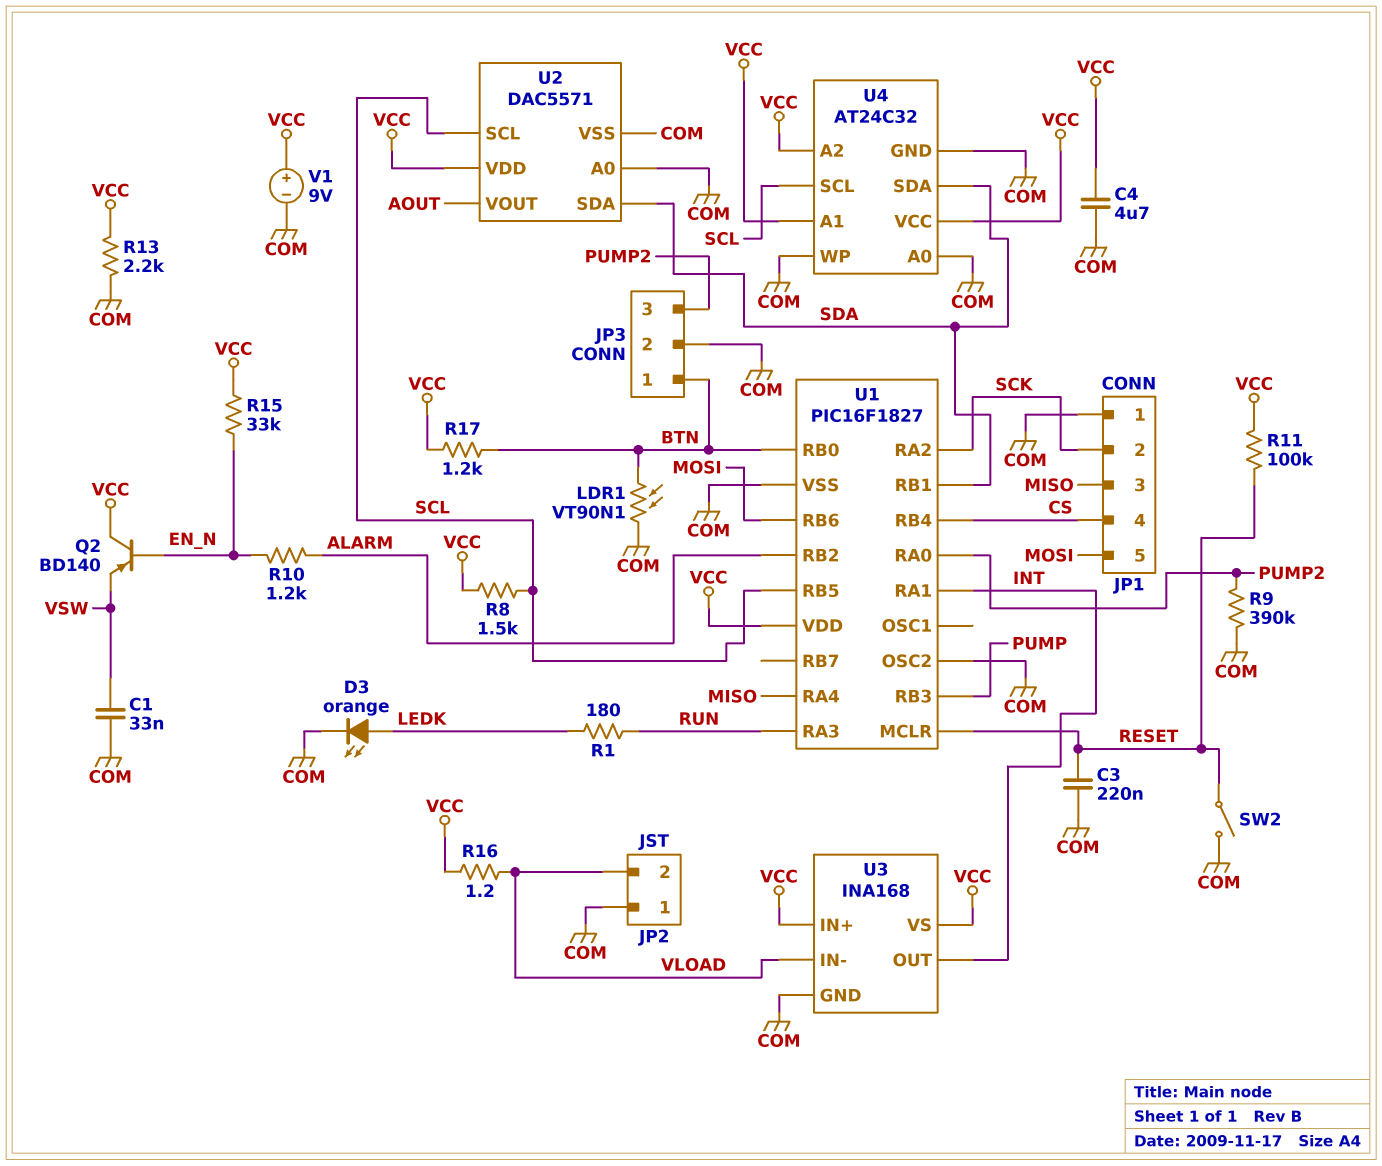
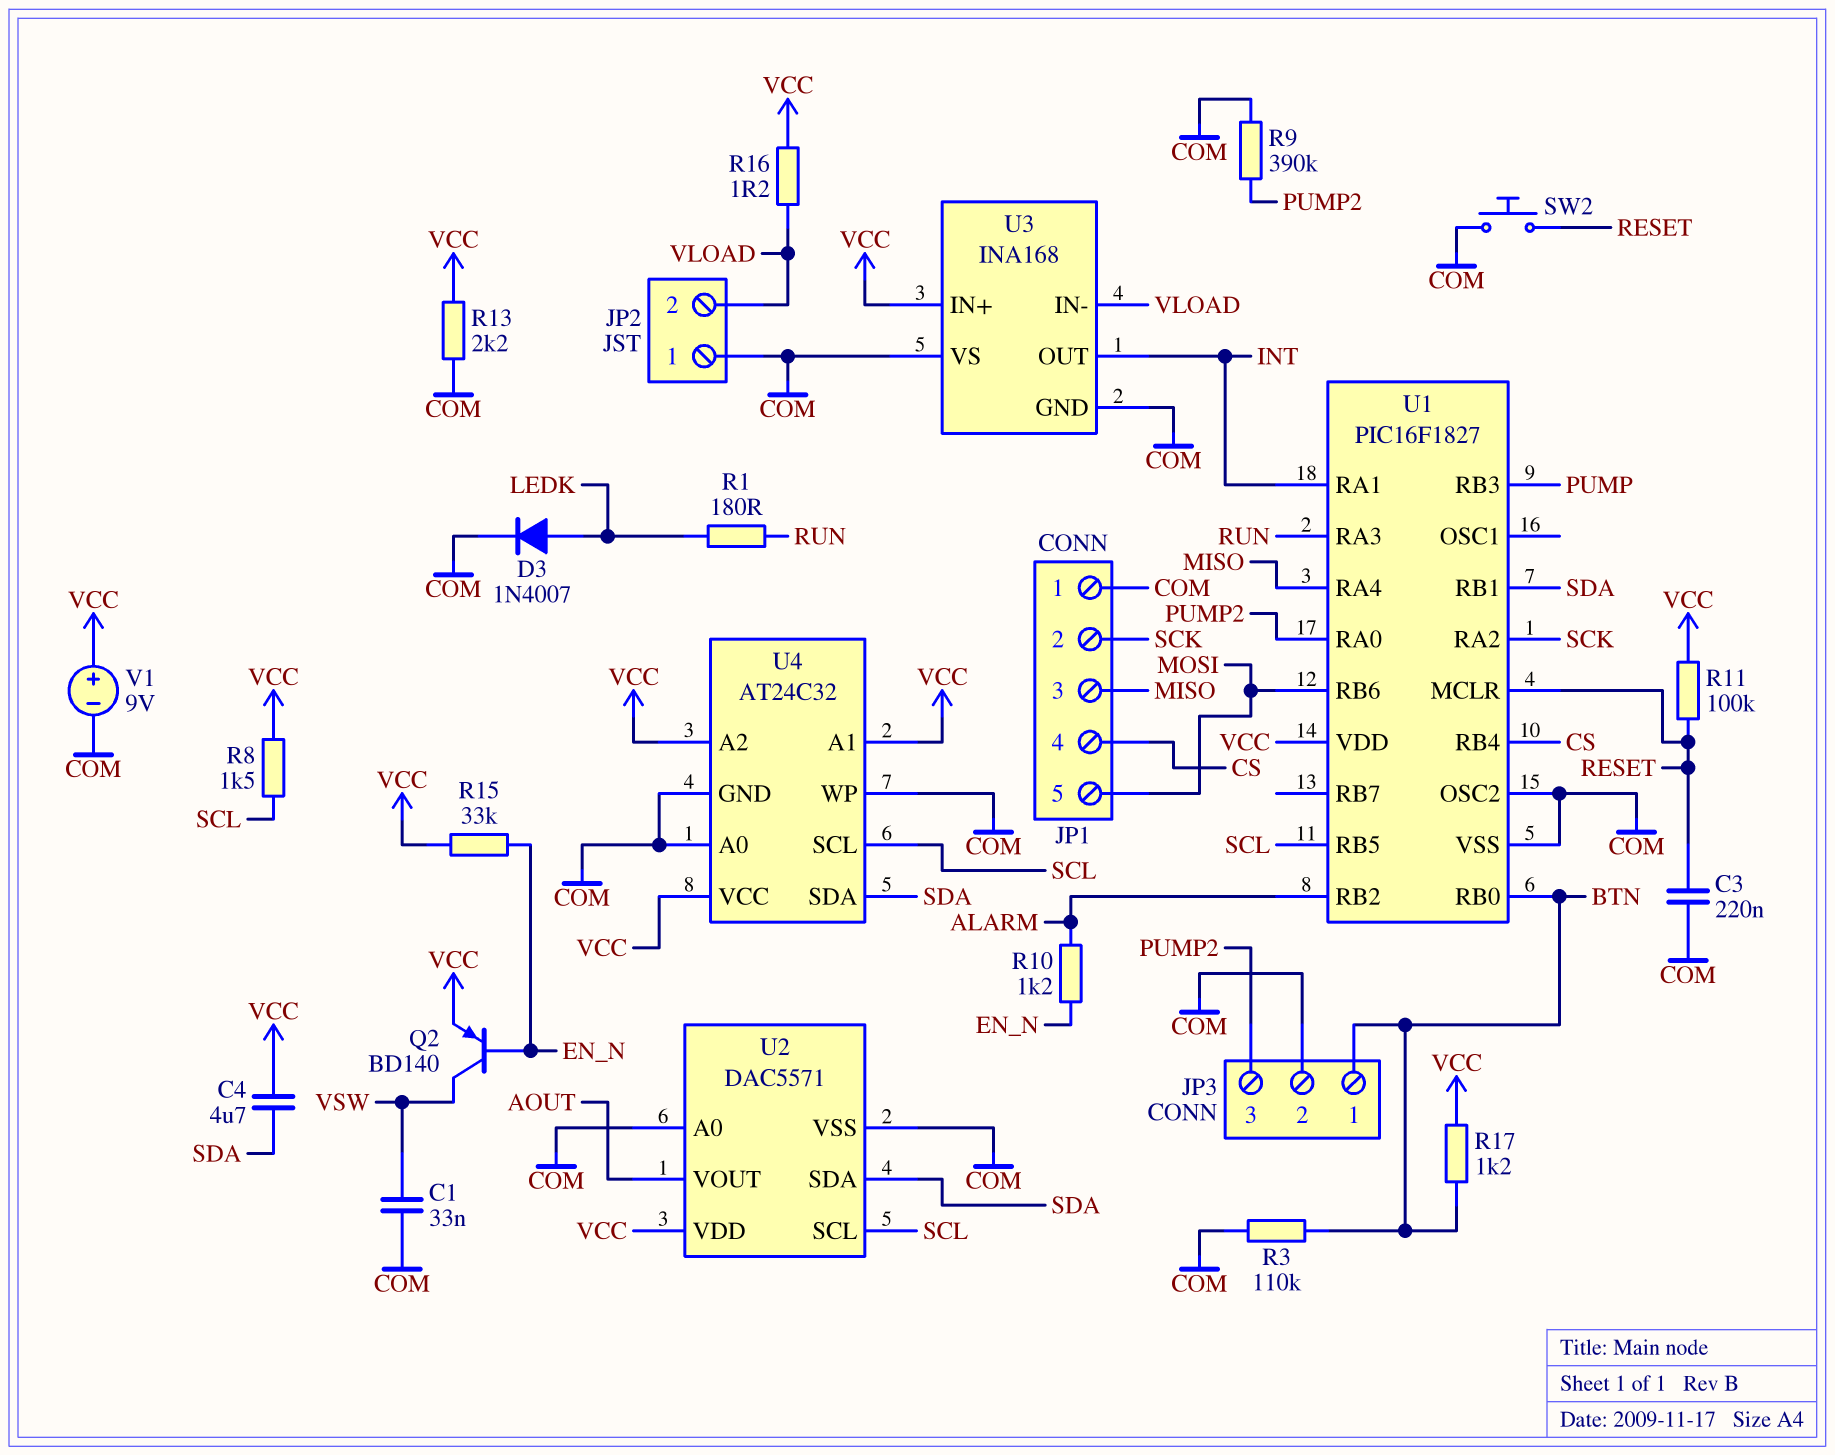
C4: 4.7uF (COM, VCC) -> 4.7uF (SDA, VCC)
D3: LED orange (A LEDK, K COM) -> diode 1N4007 (A LEDK, K COM)
LDR1: VT90N1 (BTN, COM) -> none
Q2: PNP BD140 (B EN_N, C VCC, E VSW) -> PNP BD140 (B EN_N, C VSW, E VCC)
R3: none -> 110k (BTN, COM)
SW2: switch (COM, RESET) -> button (COM, RESET)
U3 pin VS: VCC -> COM

